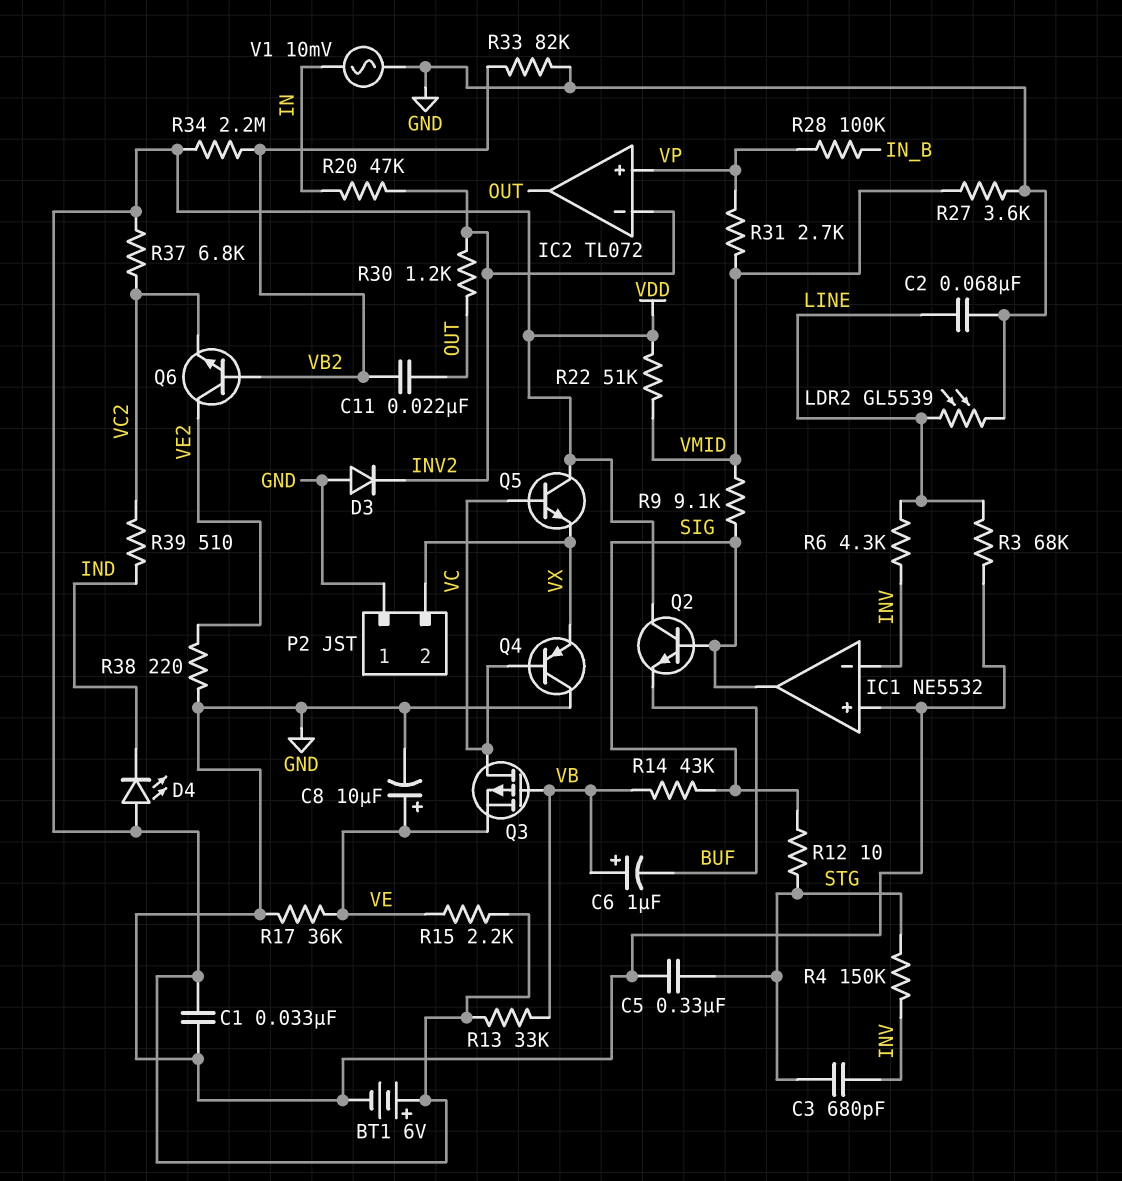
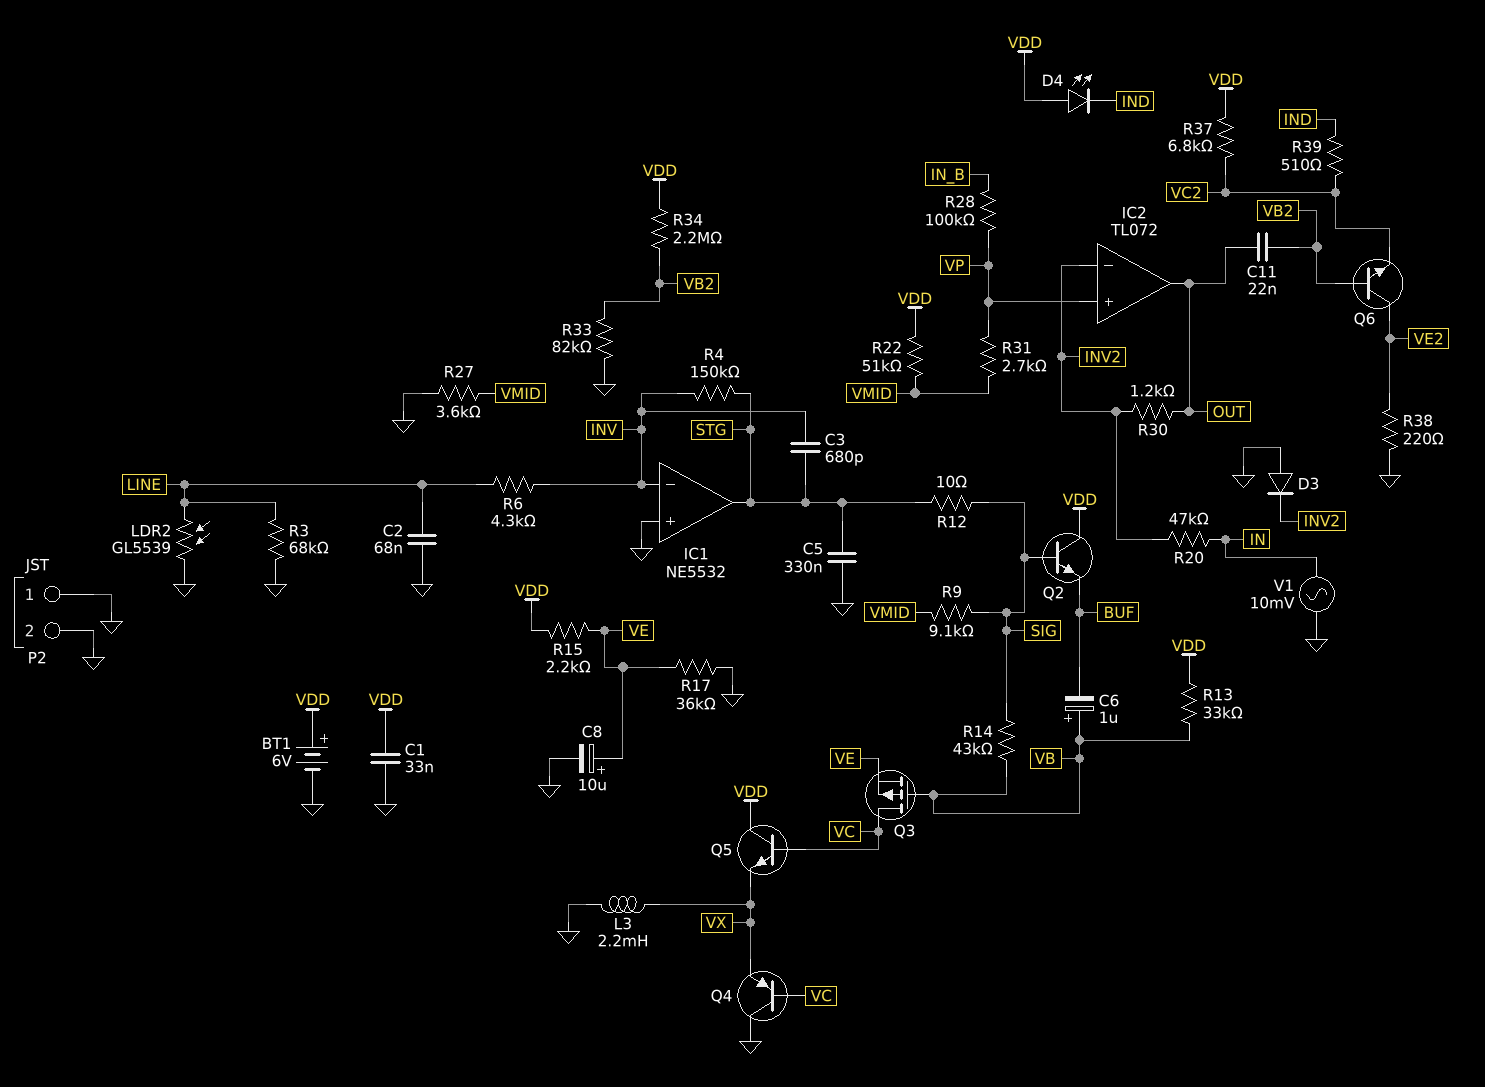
IC1 pin out: SIG -> STG
L3: none -> 2.2mH (GND, VX)
P2 pin 2: VX -> GND

